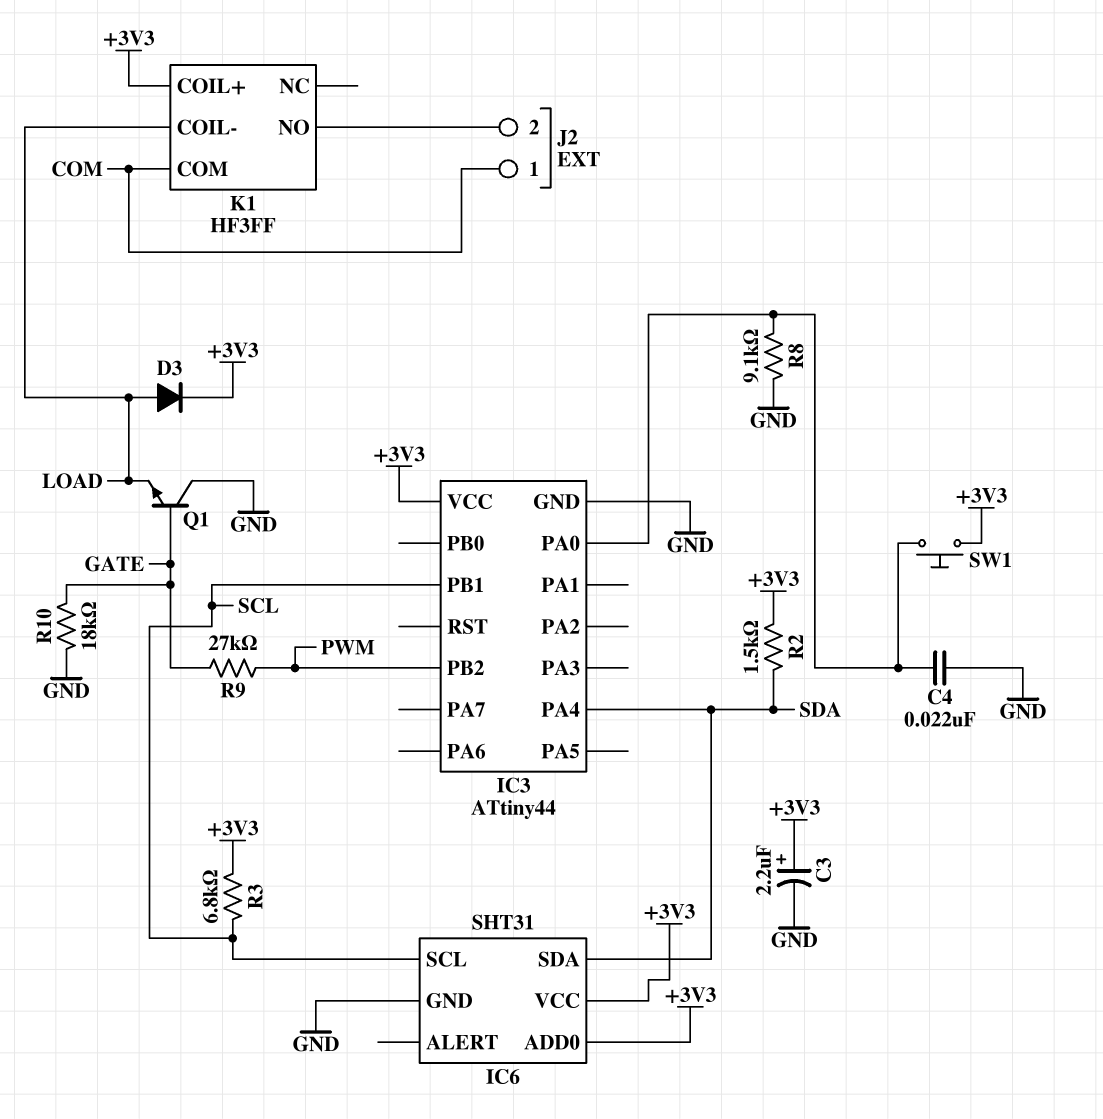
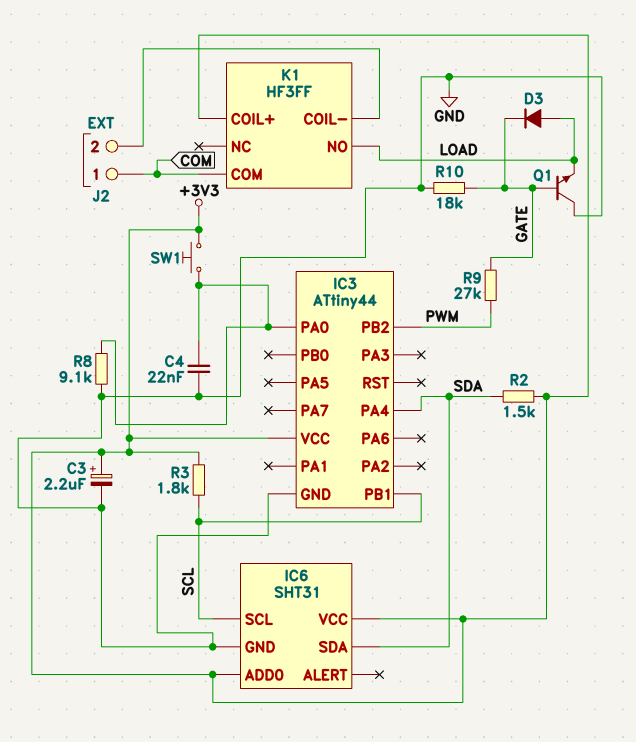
D3: diode (A LOAD, K +3V3) -> diode (A LOAD, K GATE)
K1 pin COIL-: LOAD -> J2/2
K1 pin NO: J2/2 -> LOAD
R3: 6.8k (+3V3, SCL) -> 1.8k (+3V3, SCL)

